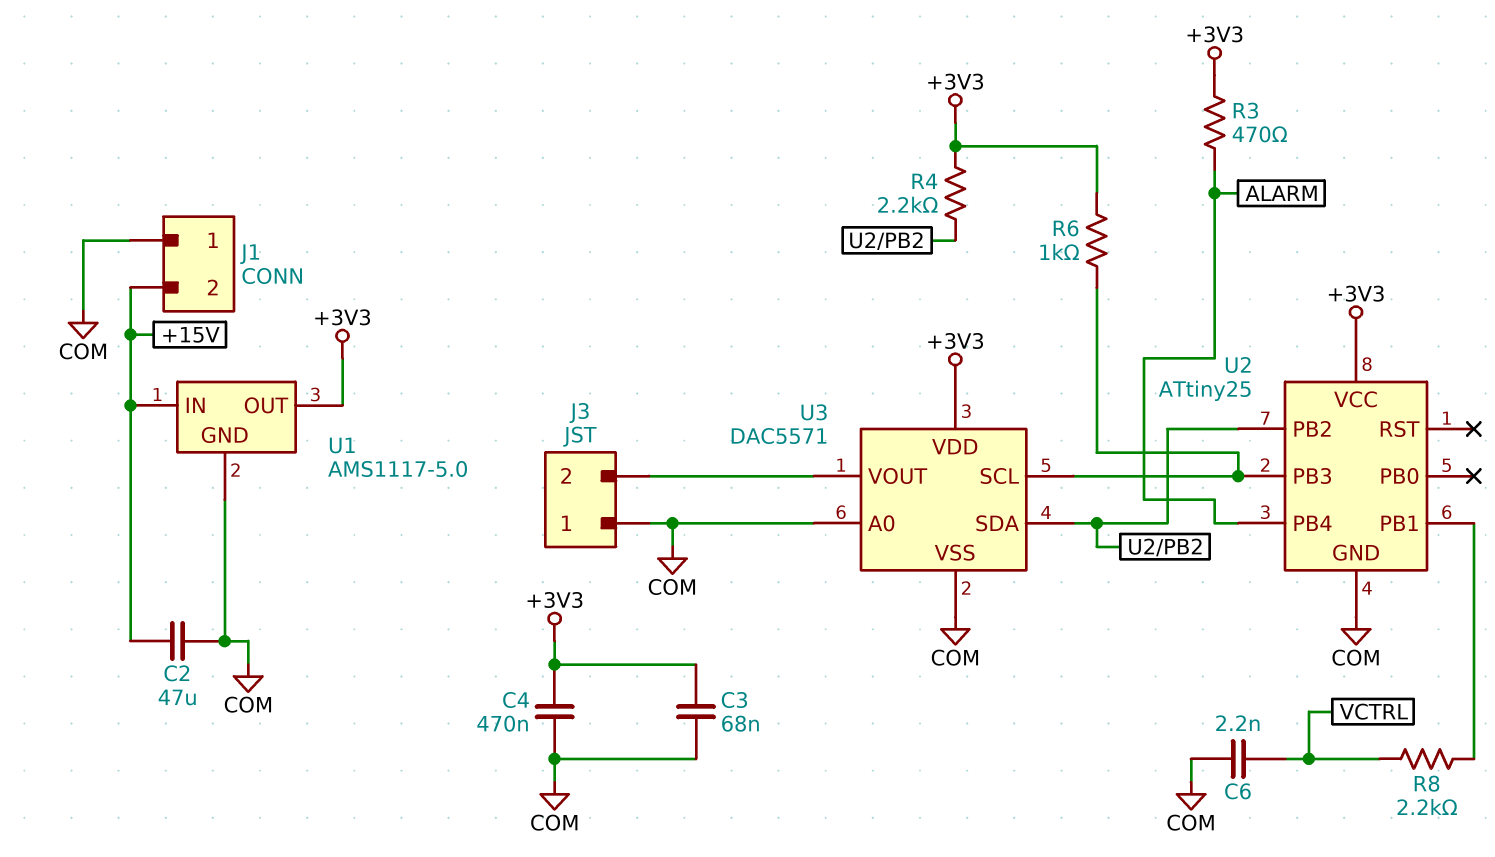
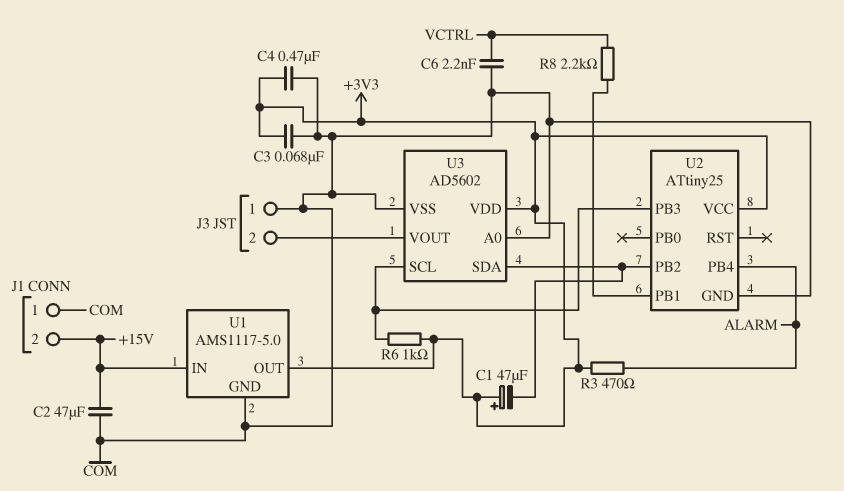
C1: none -> 47uF (plus +3V3, minus U2/PB2)
R4: 2.2k (+3V3, U2/PB2) -> none
U3: DAC5571 -> AD5602

